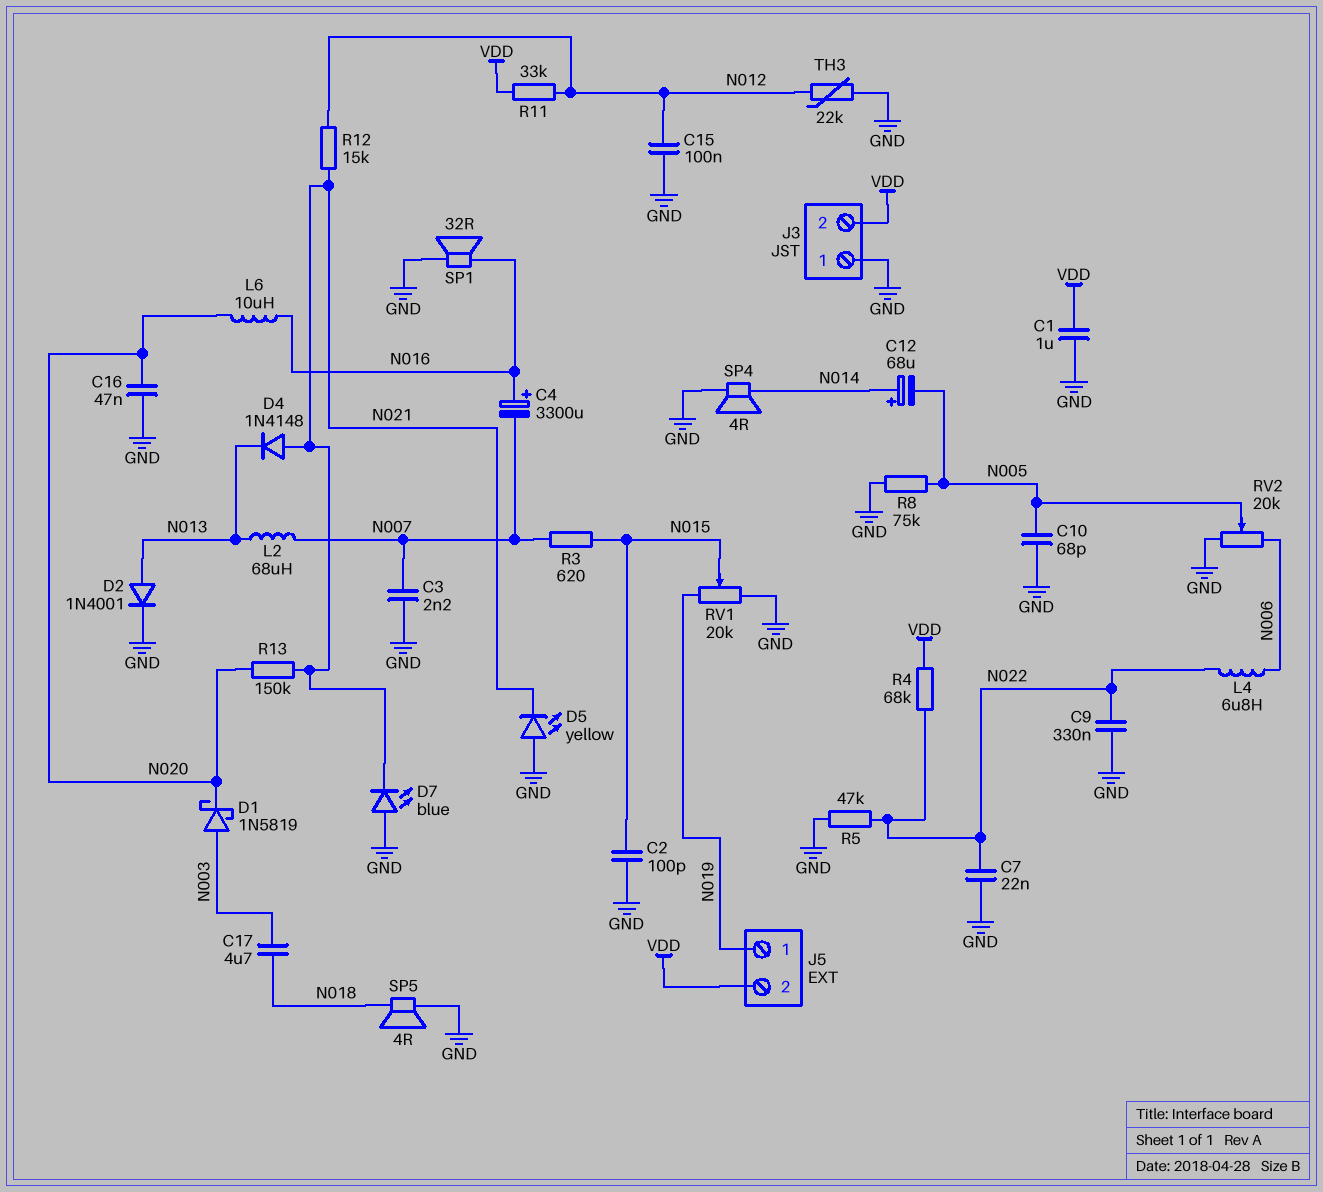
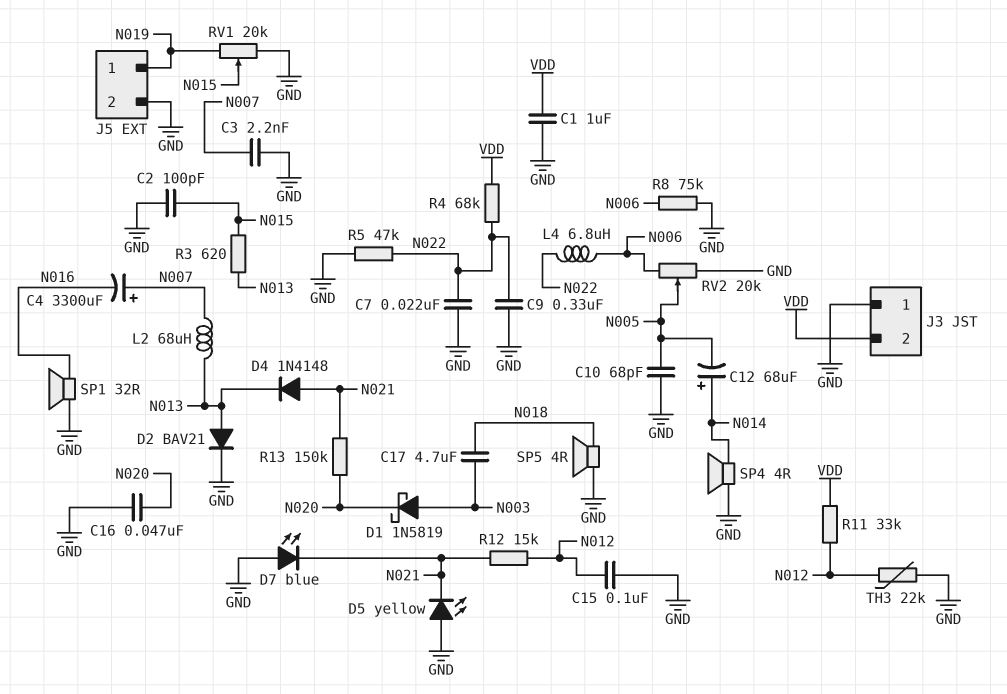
C4: 3300uF (plus N016, minus N007) -> 3300uF (plus N007, minus N016)
D2: diode 1N4001 (A N013, K GND) -> diode BAV21 (A N013, K GND)
J5 pin 2: VDD -> GND
L6: 10uH (N016, N020) -> none
R3: 620 (N007, N015) -> 620 (N013, N015)
R8: 75k (GND, N005) -> 75k (GND, N006)

